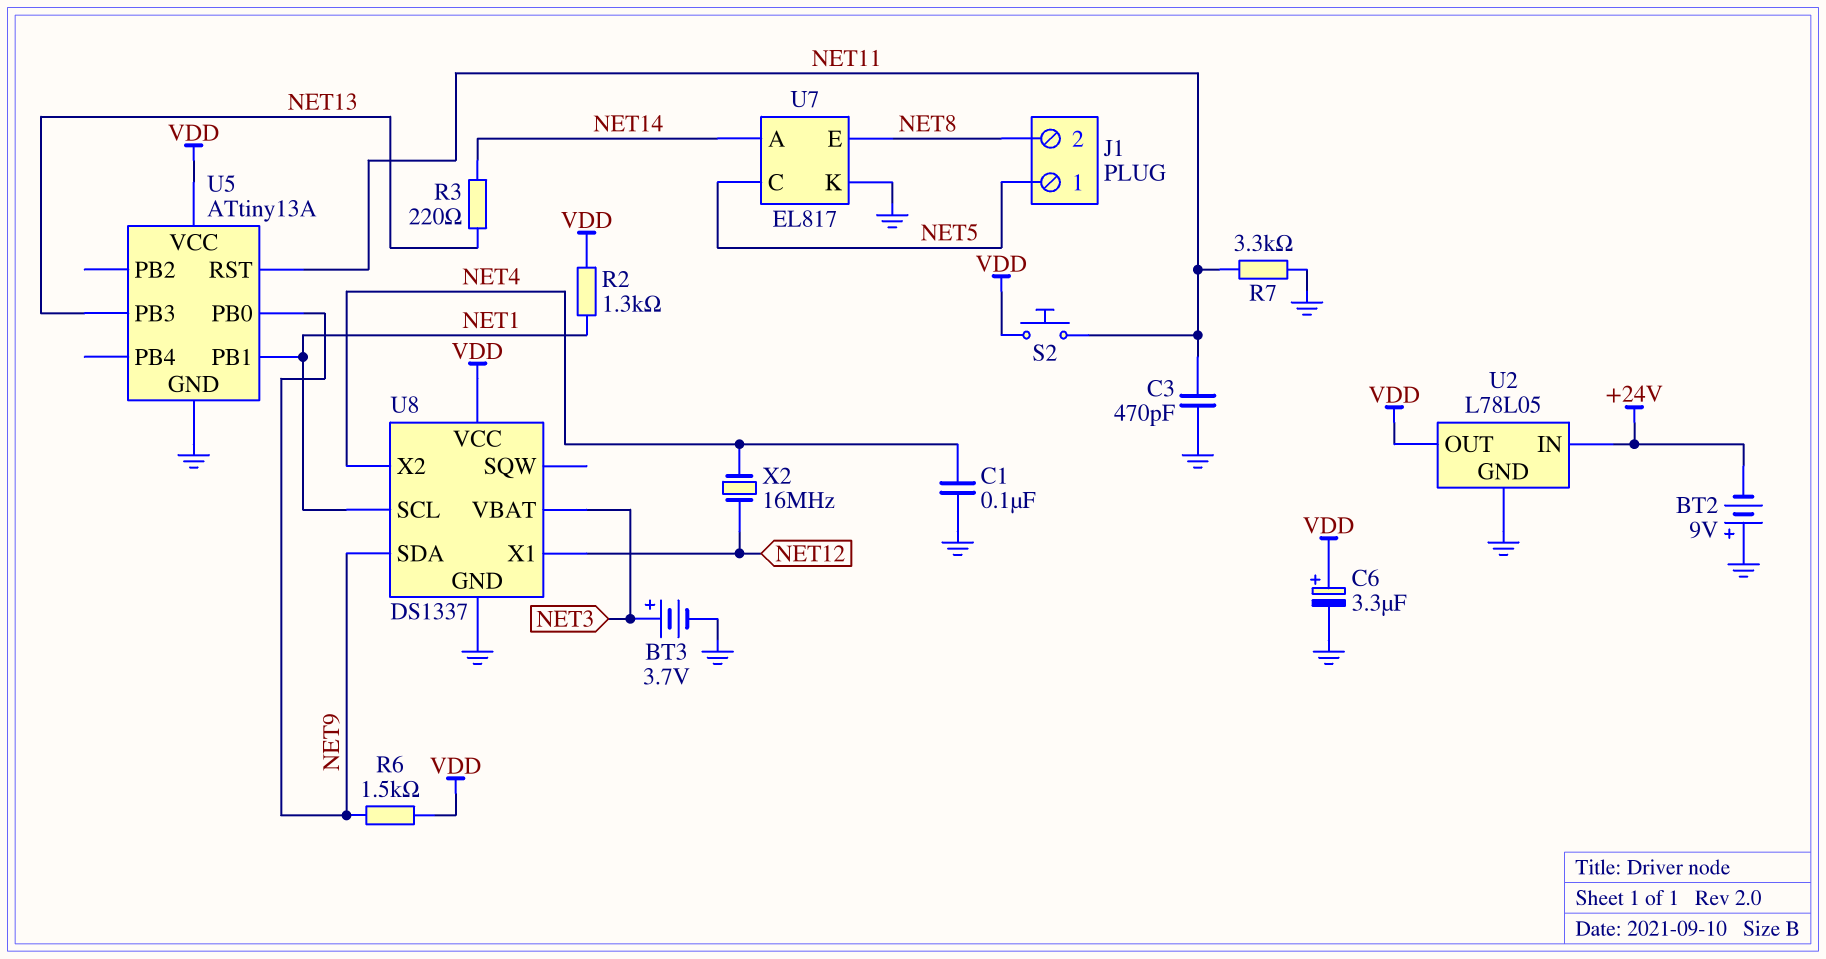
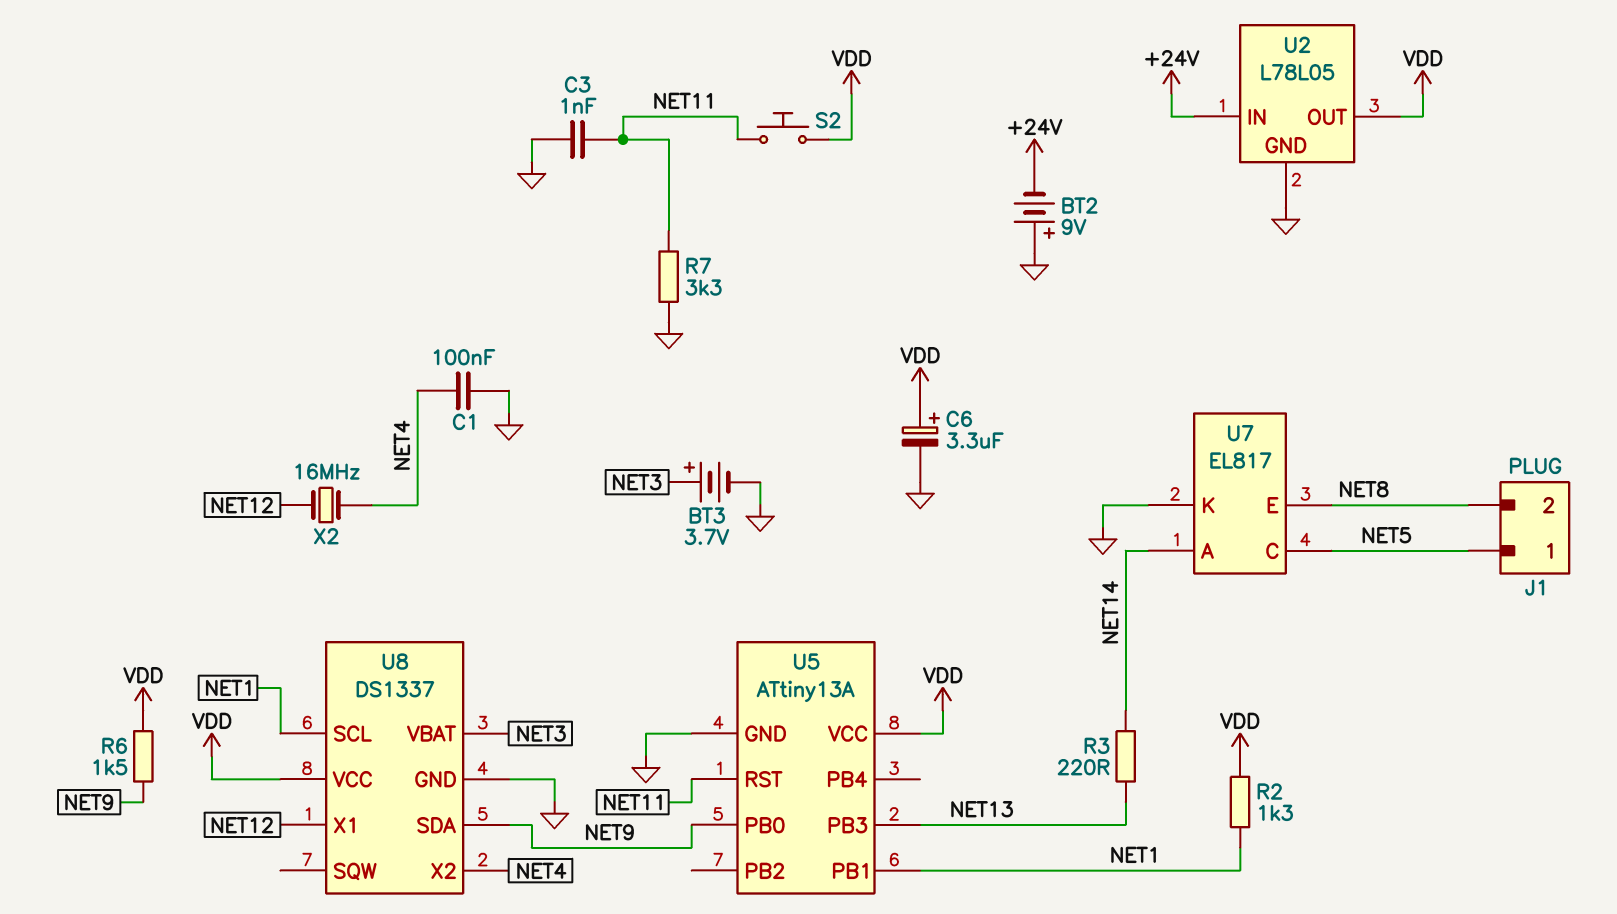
C3: 470pF (GND, NET11) -> 1nF (GND, NET11)

